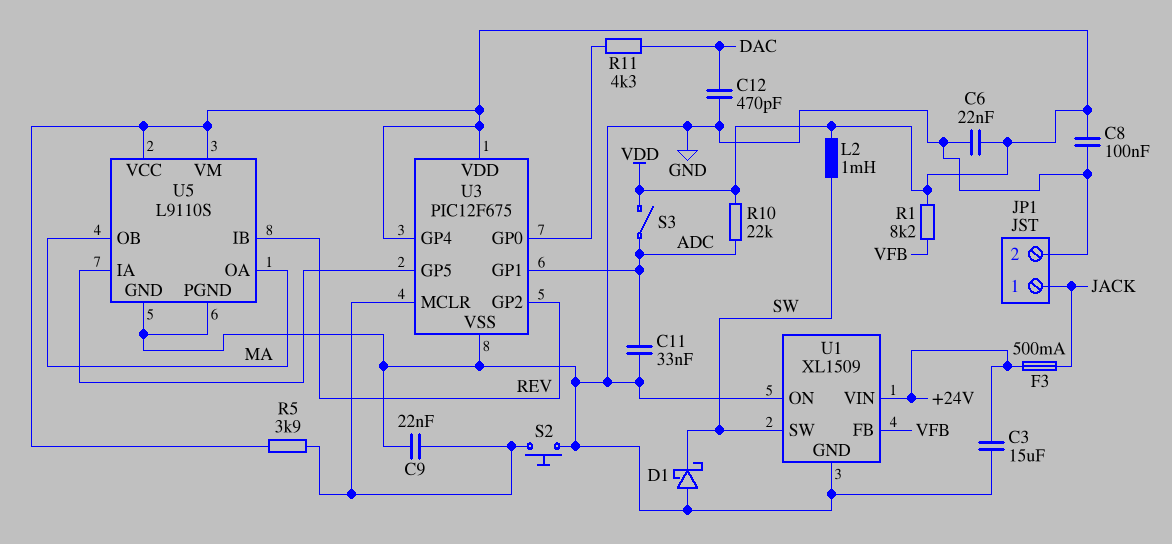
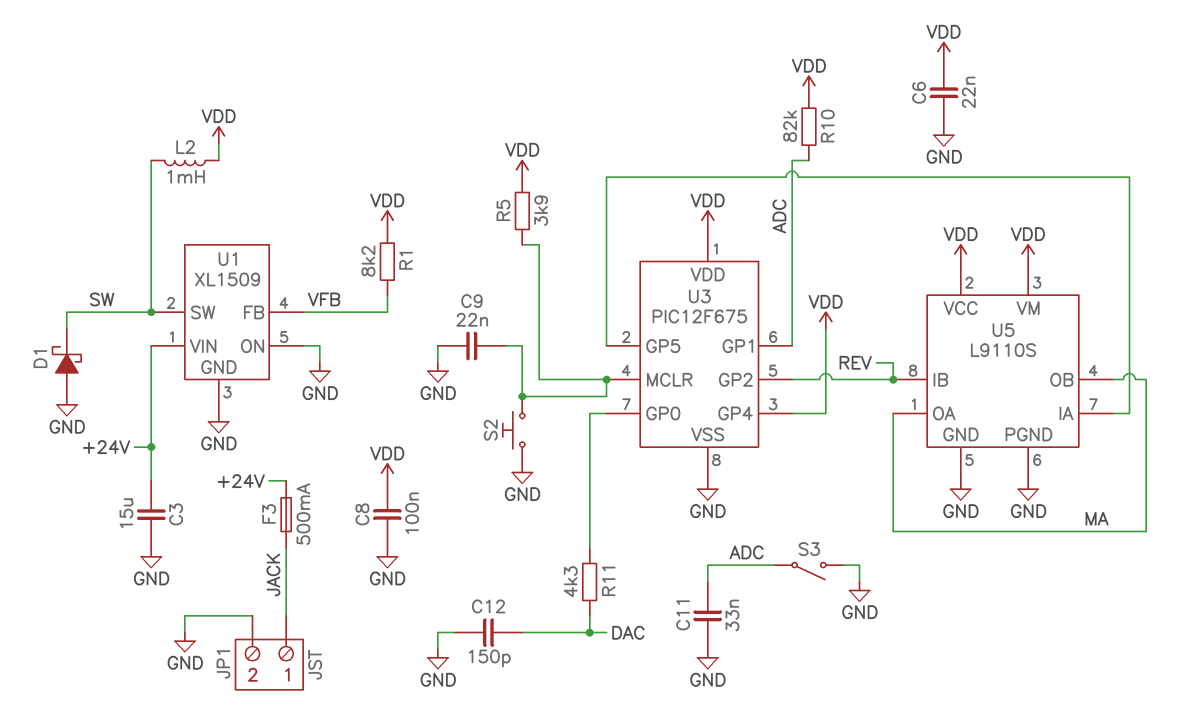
C12: 470pF (DAC, GND) -> 150pF (DAC, GND)
R10: 22k (ADC, VDD) -> 82k (ADC, VDD)
S3: switch (ADC, VDD) -> switch (ADC, GND)

